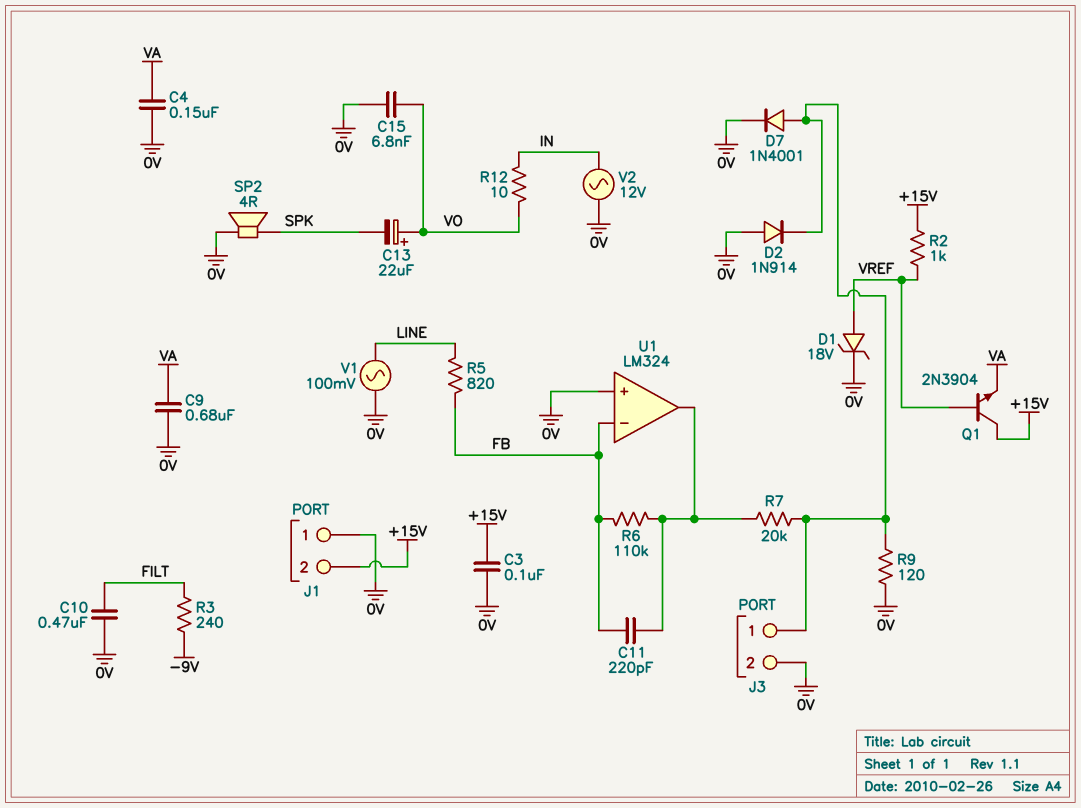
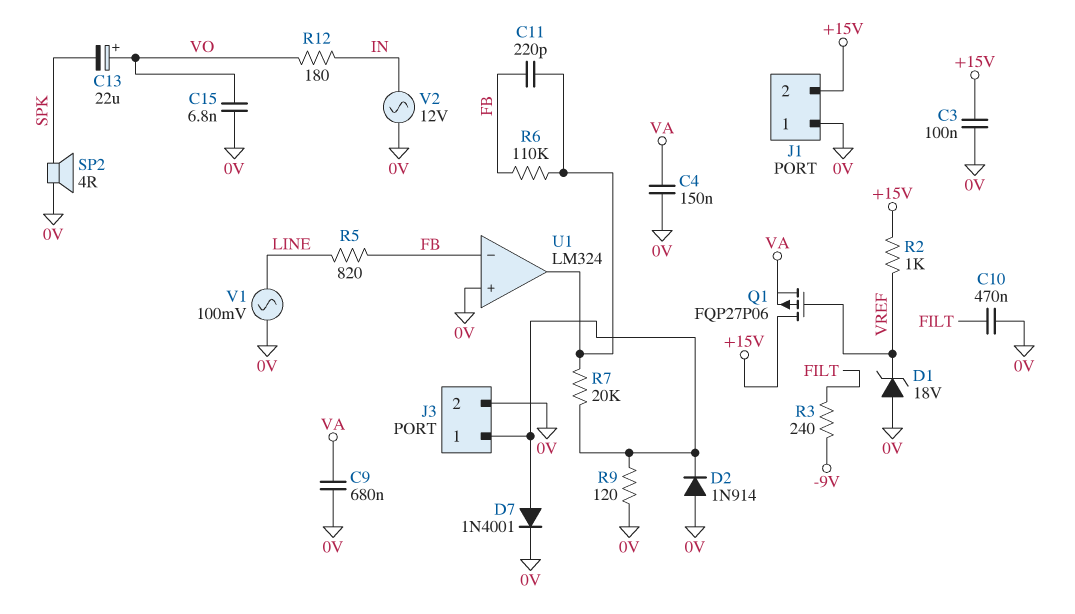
D1: zener 18V (A VREF, K 0V) -> zener 18V (A 0V, K VREF)
Q1: NPN 2N3904 (B VREF, C +15V, E VA) -> PMOS FQP27P06 (G VREF, D +15V, S VA)
R12: 10 (IN, VO) -> 180 (IN, VO)

